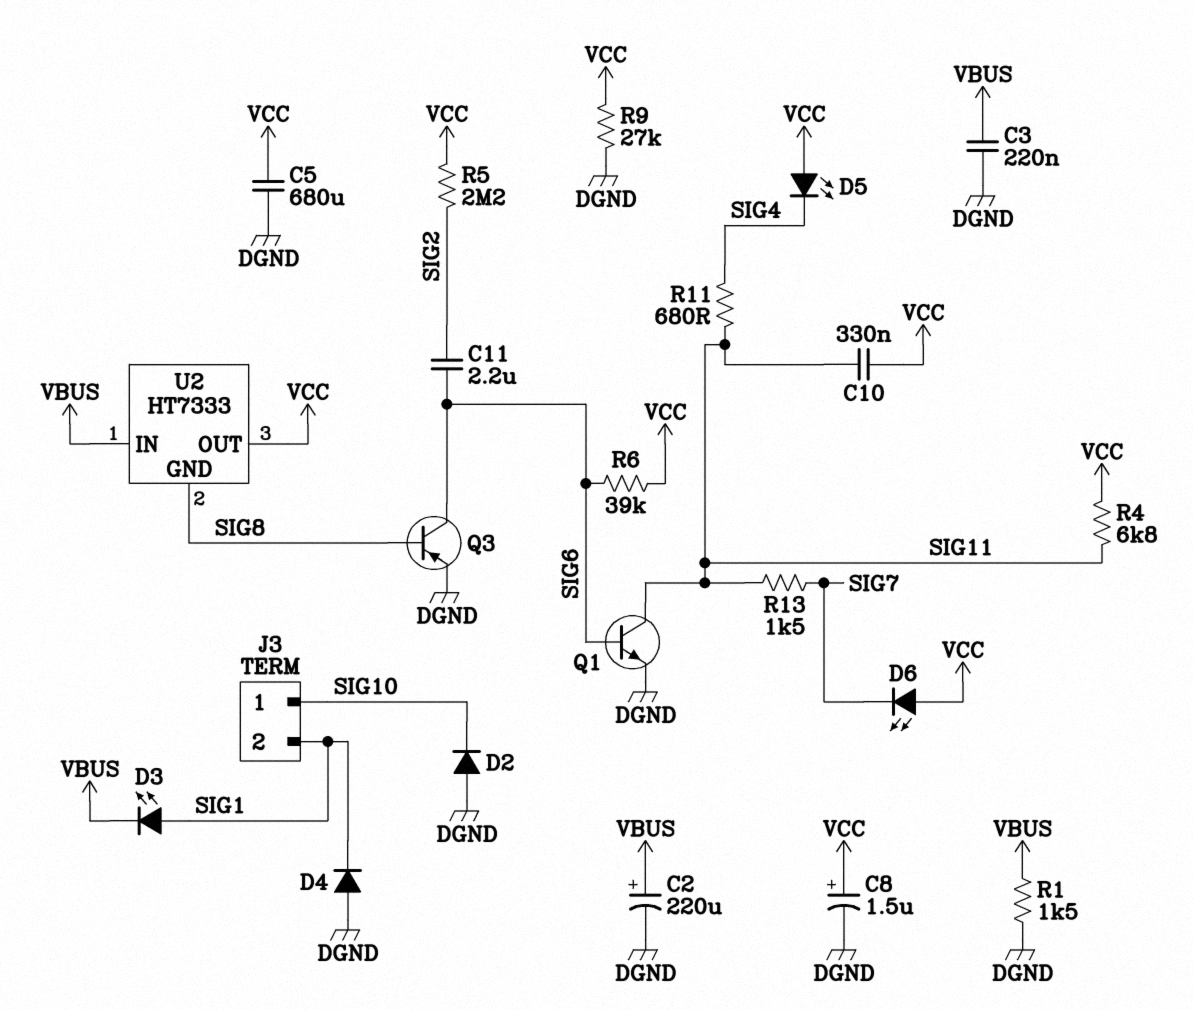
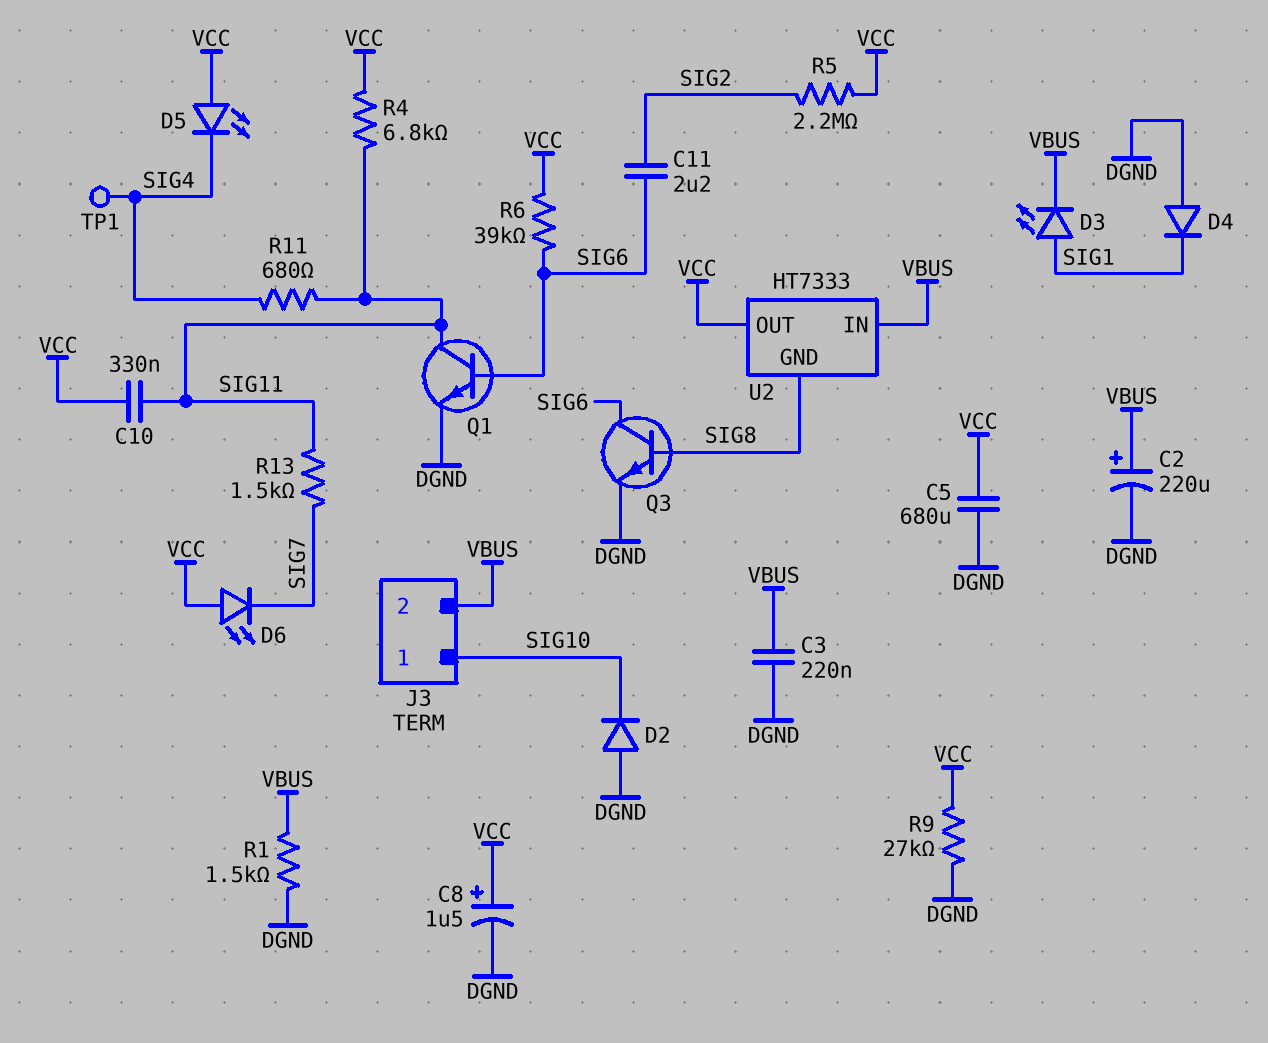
J3 pin 2: SIG1 -> VBUS
Q3: PNP (B SIG8, C SIG6, E DGND) -> NPN (B SIG8, C SIG6, E DGND)
TP1: none -> test point (SIG4)

